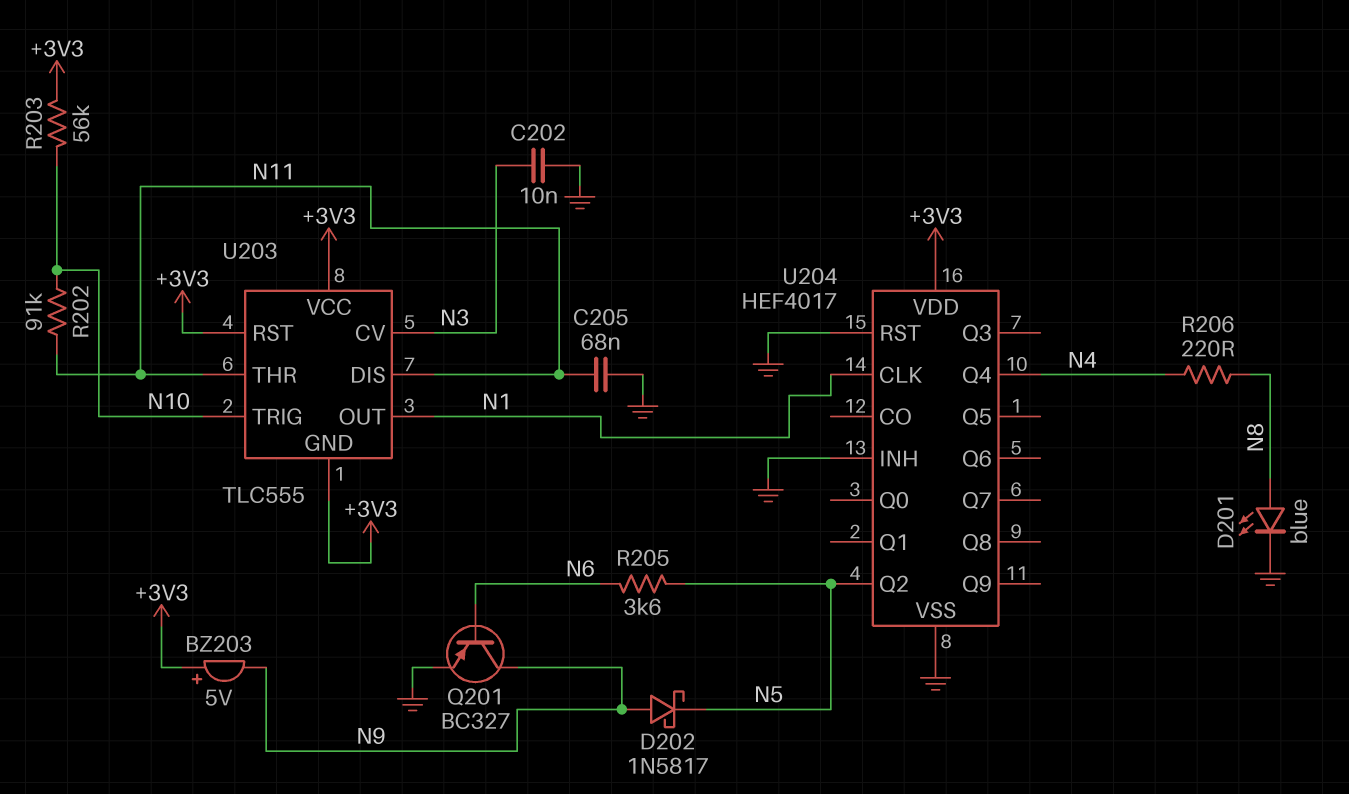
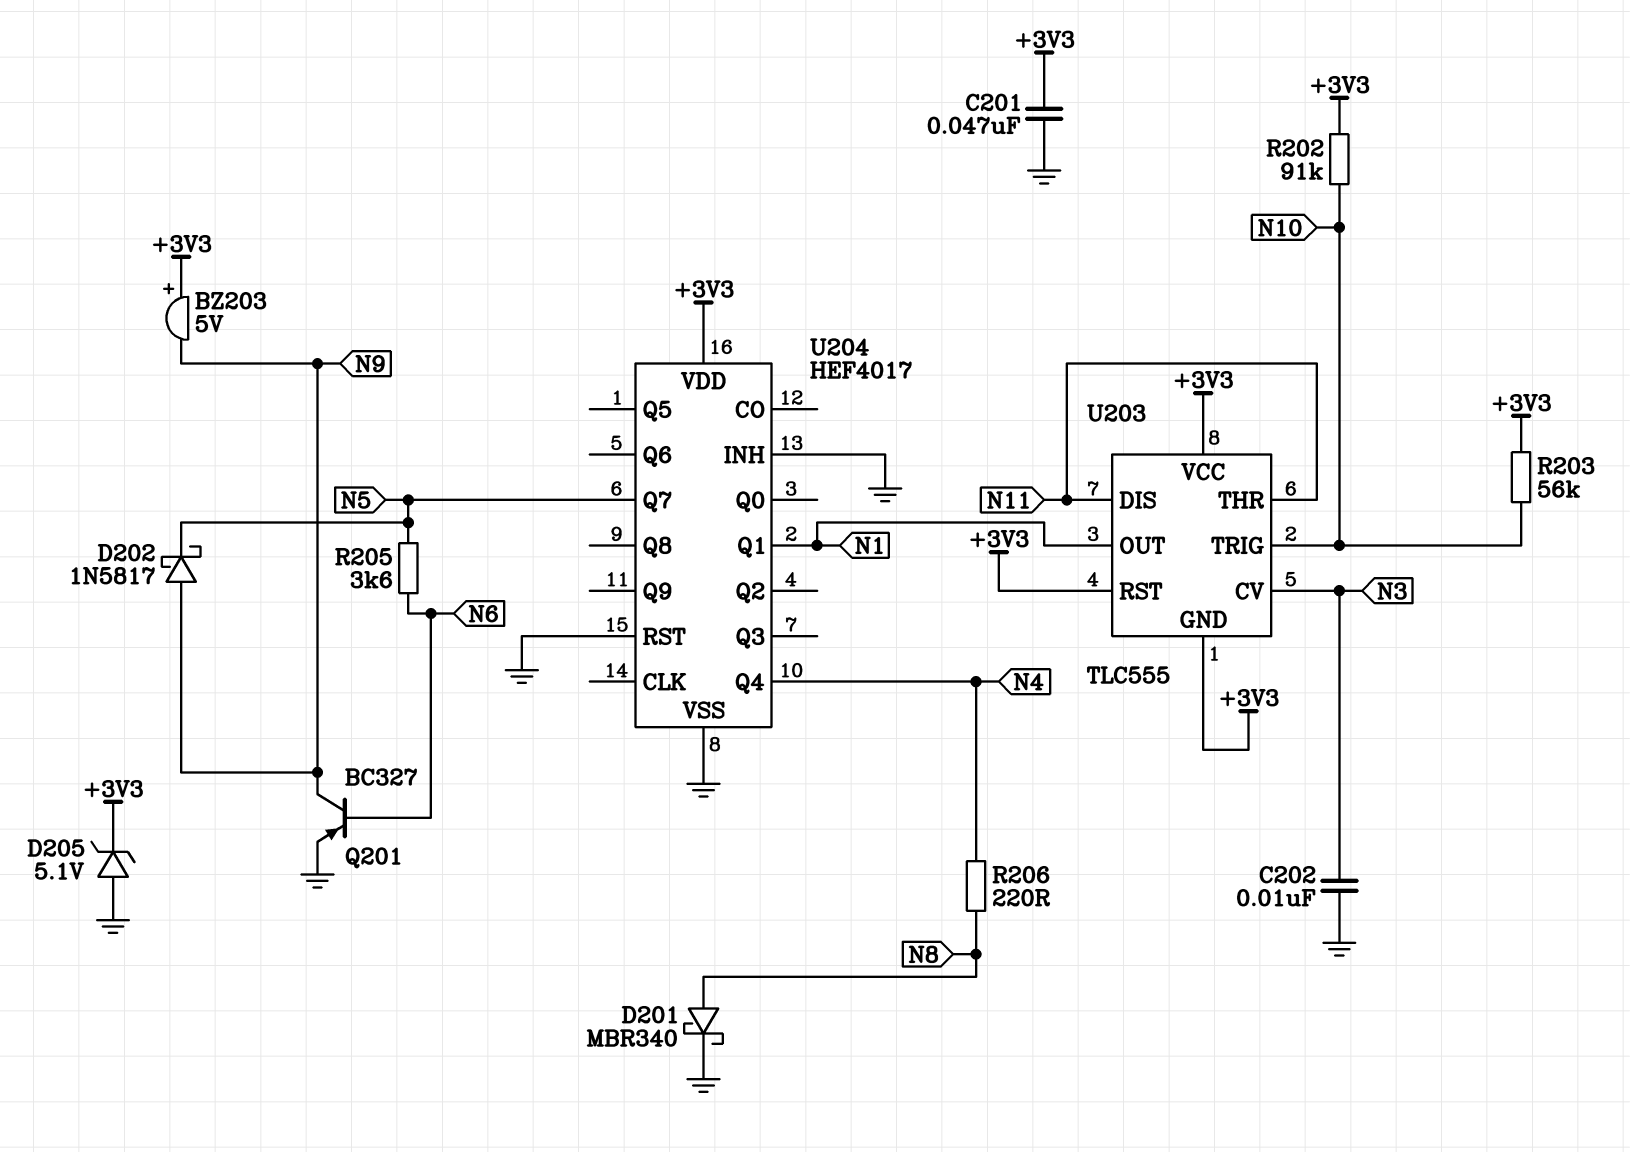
C201: none -> 47nF (+3V3, GND)
C205: 68nF (GND, N11) -> none
D201: LED blue (A N8, K GND) -> schottky MBR340 (A N8, K GND)
D205: none -> zener 5.1V (A GND, K +3V3)
R202: 91k (N10, N11) -> 91k (+3V3, N10)
U204 pin CLK: N1 -> none
U204 pin Q1: none -> N1
U204 pin Q2: N5 -> none
U204 pin Q7: none -> N5

